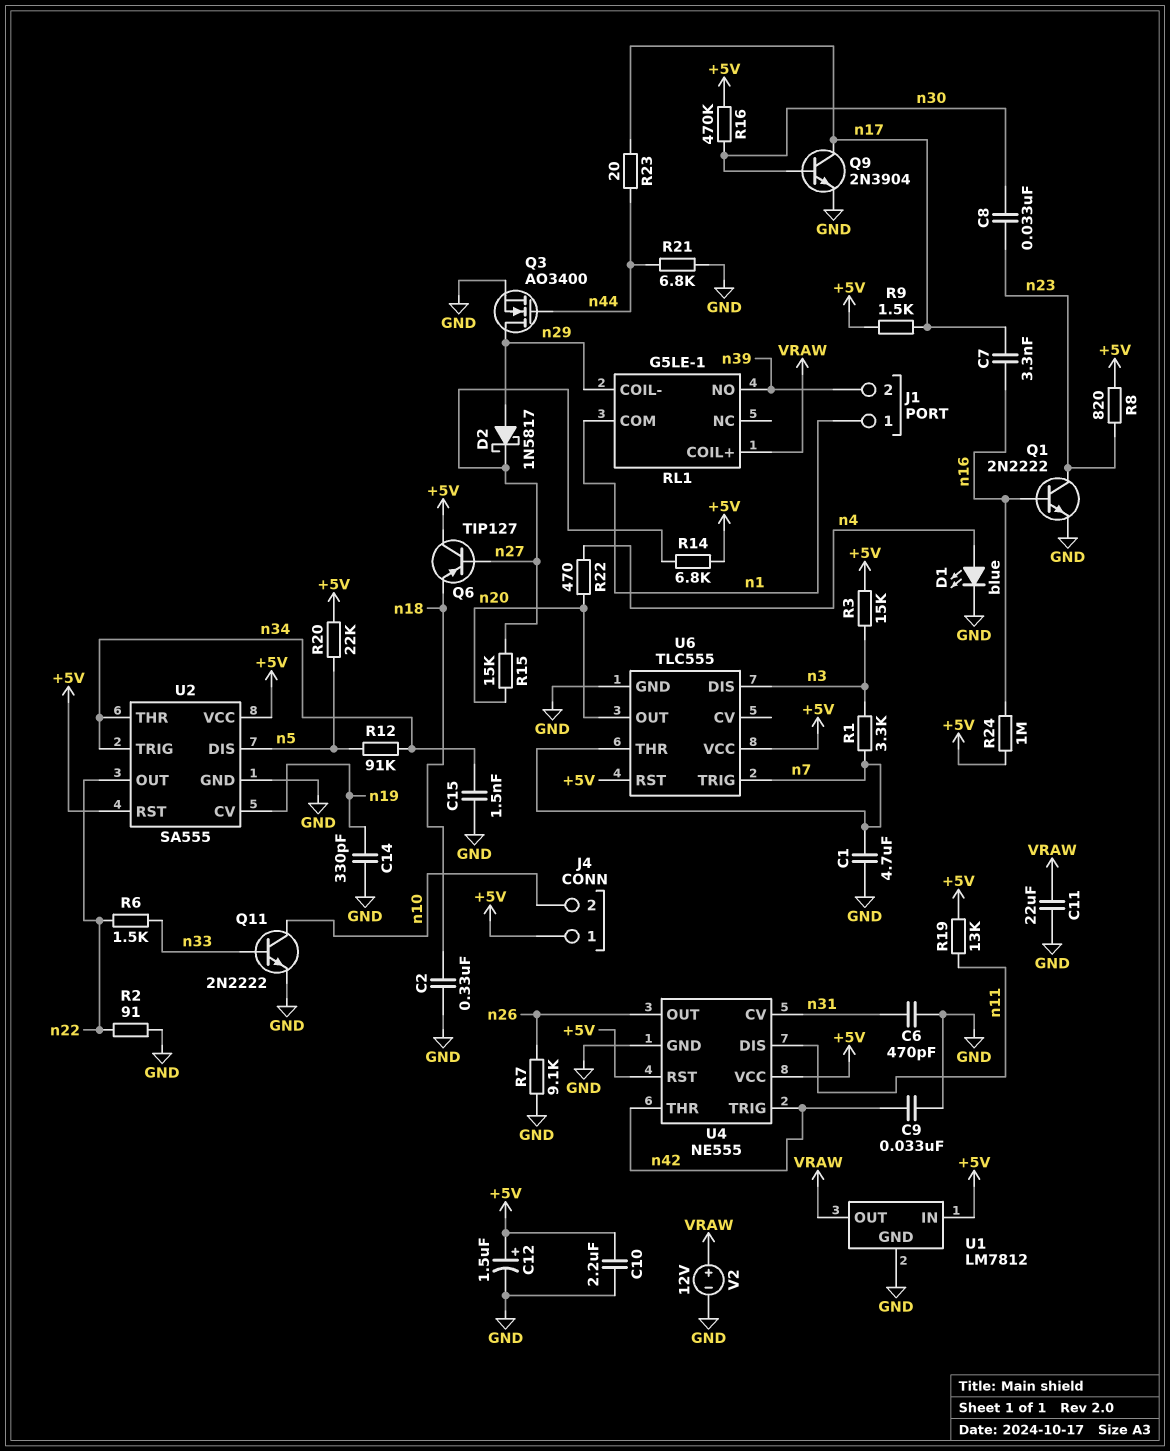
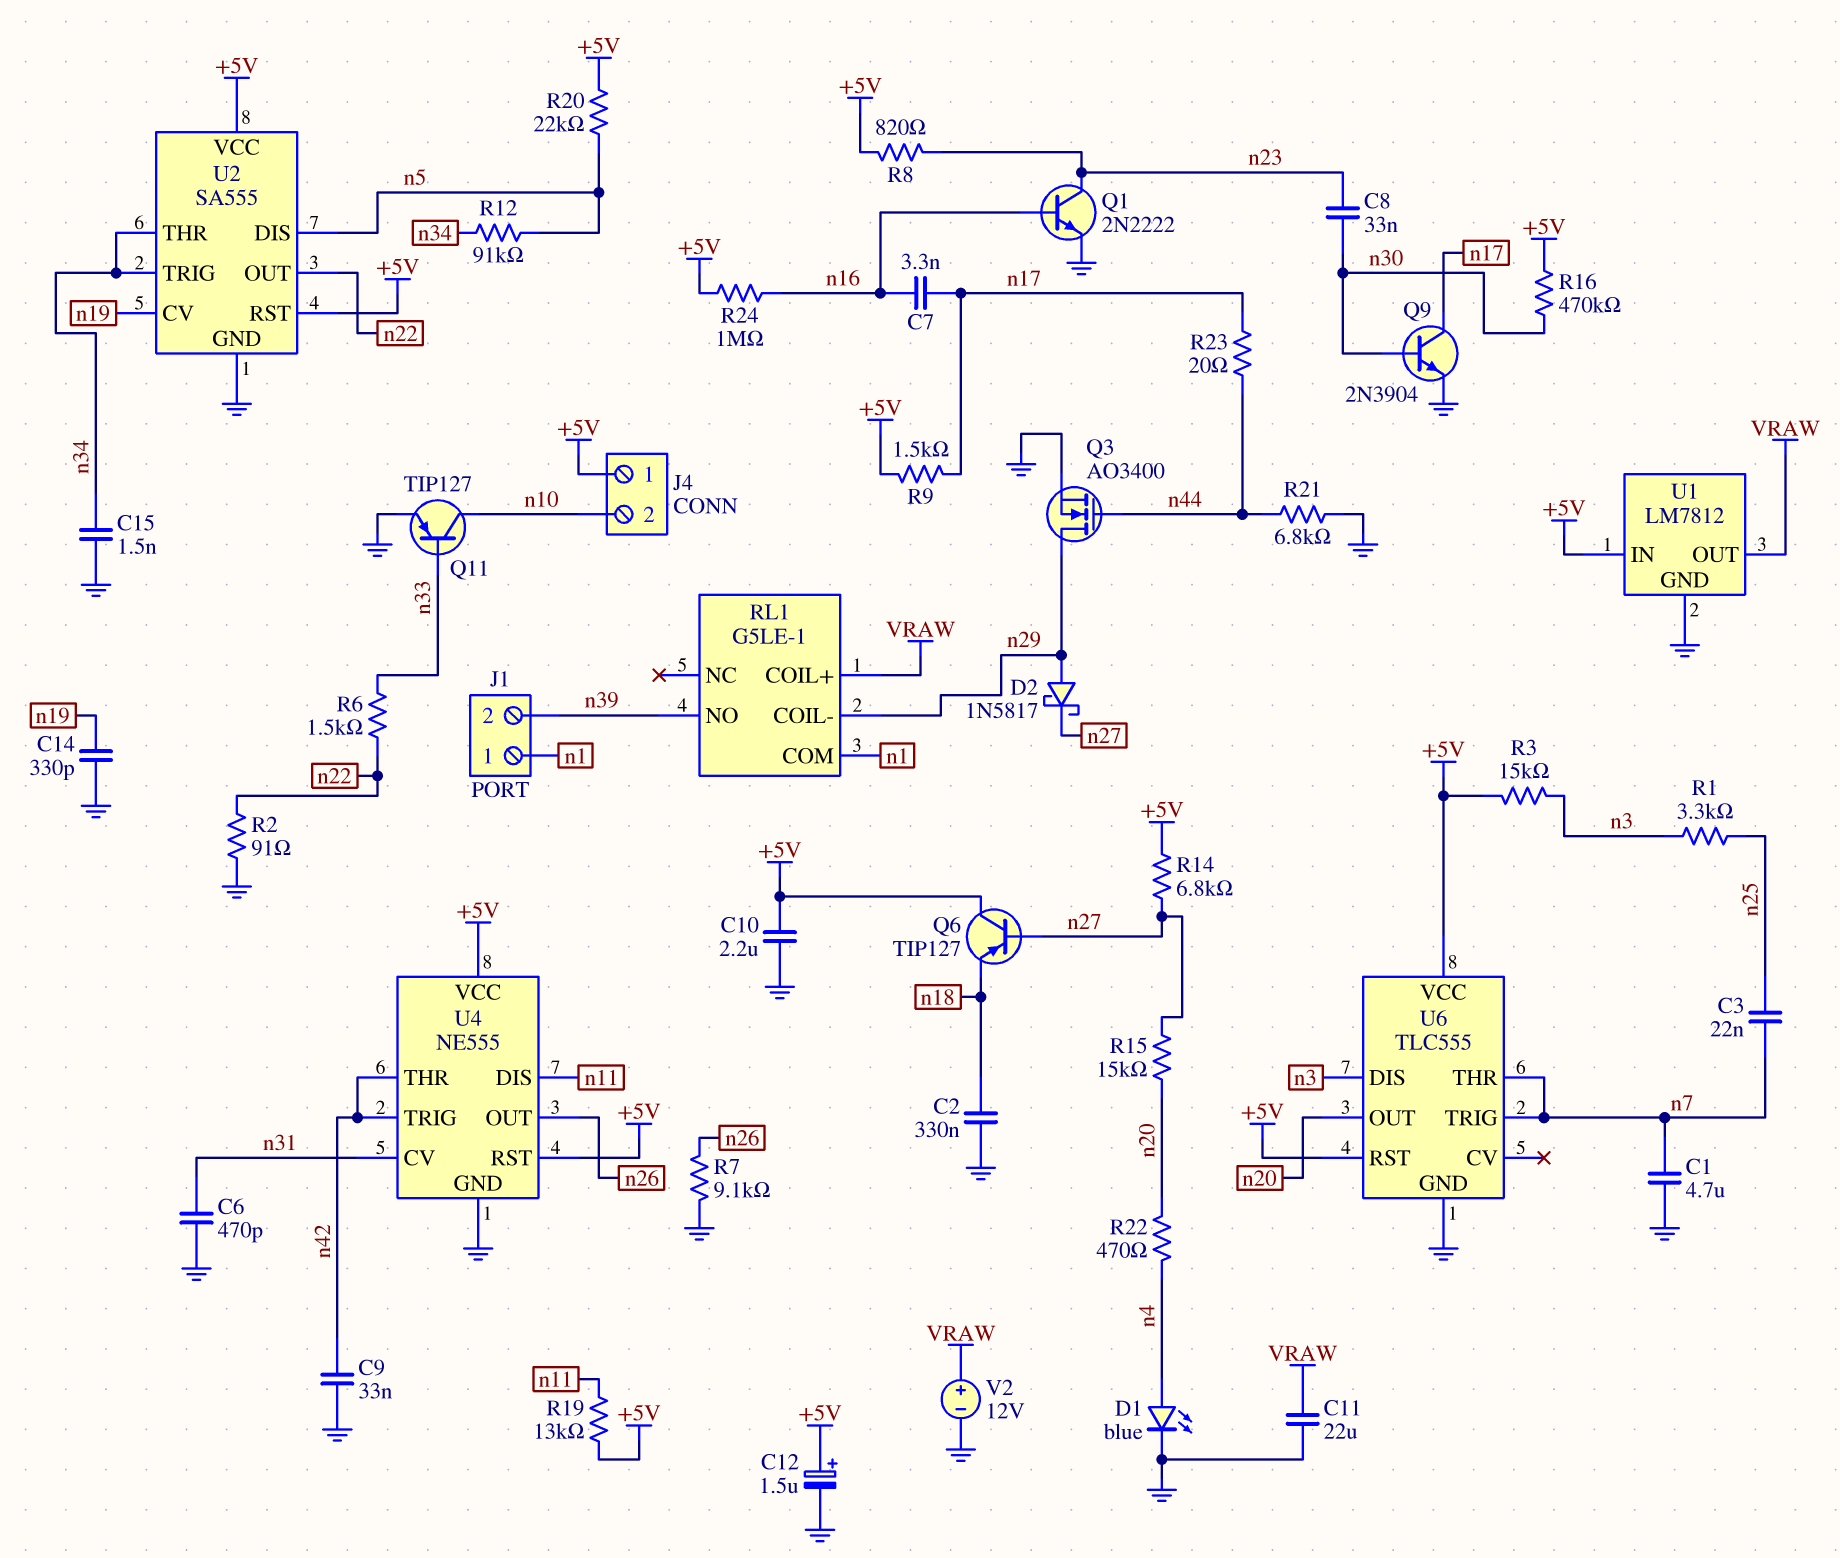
C3: none -> 22nF (n7, n25)
Q11: NPN 2N2222 (B n33, C n10, E GND) -> PNP TIP127 (B n33, C n10, E GND)
R1: 3.3k (n3, n7) -> 3.3k (n3, n25)

